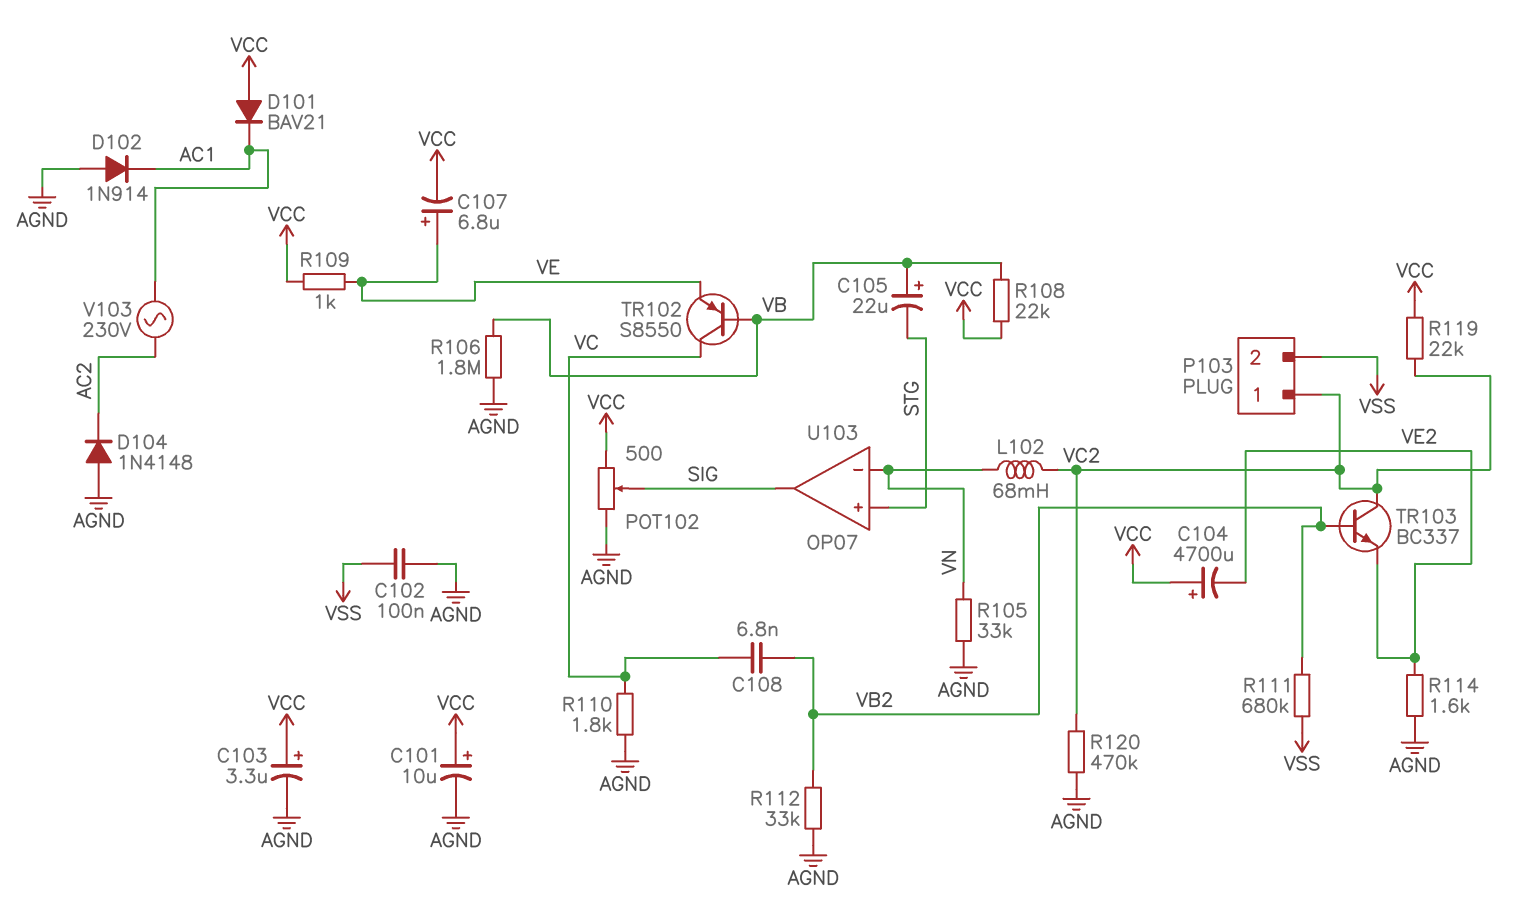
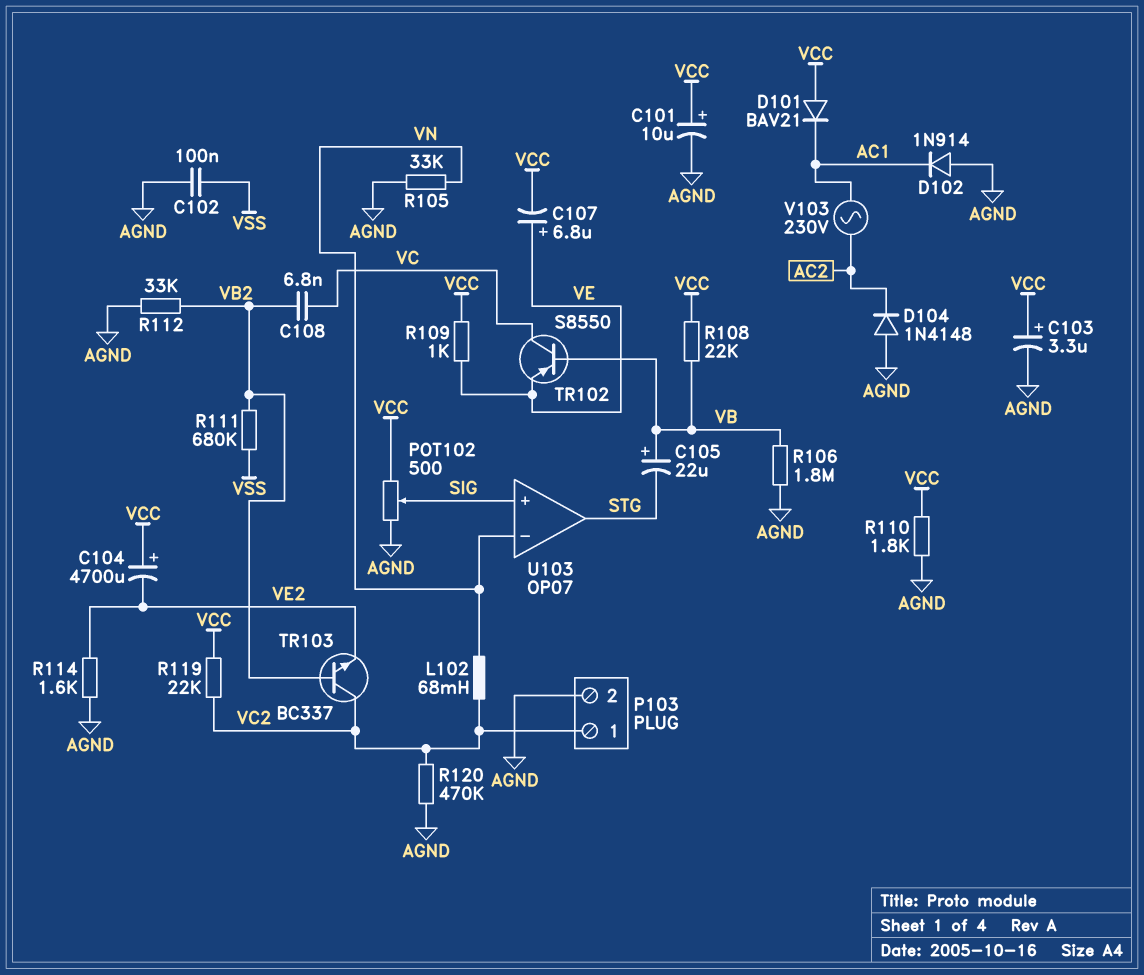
P103 pin 2: VSS -> AGND
R110: 1.8k (AGND, VC) -> 1.8k (AGND, VCC)
U103 pin in+: STG -> SIG
U103 pin out: SIG -> STG

